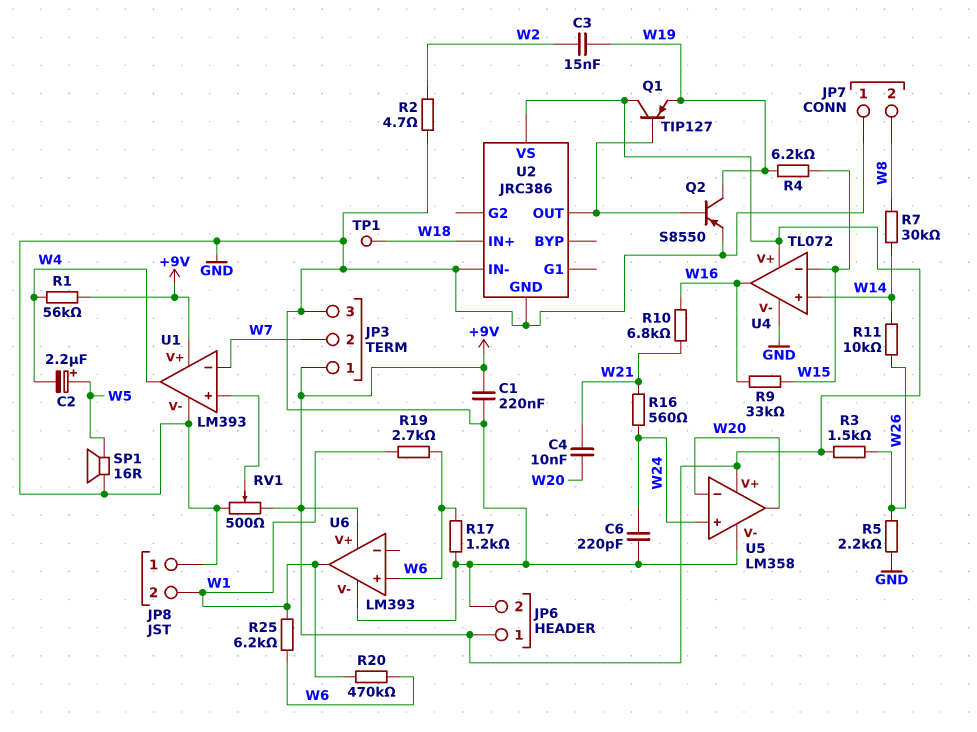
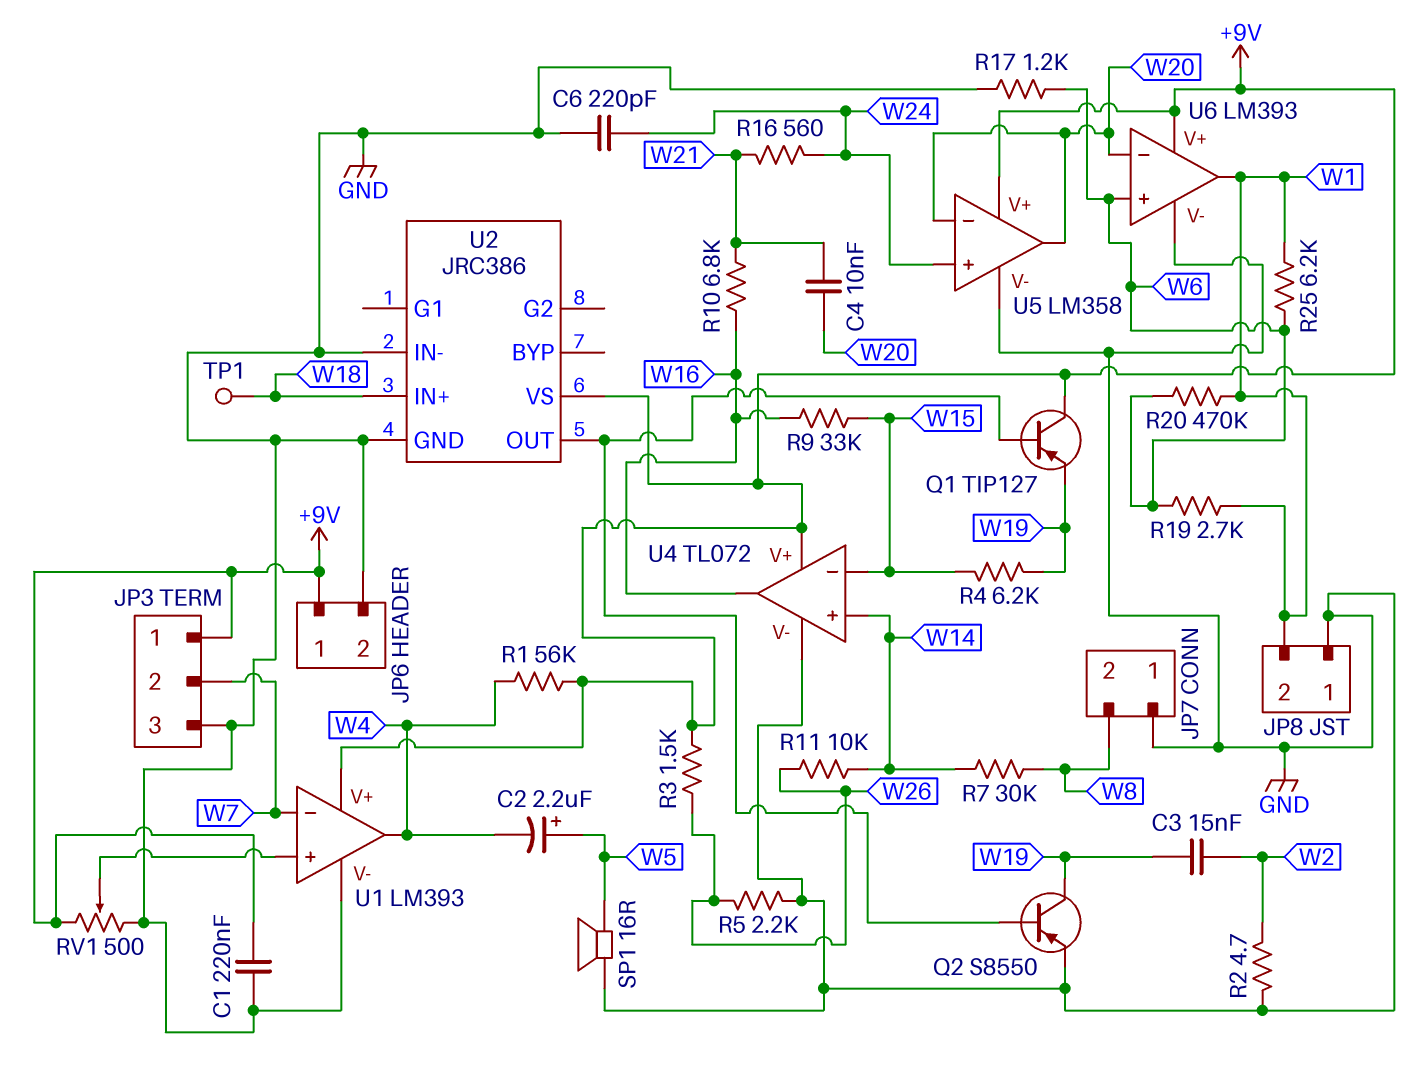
U6 pin in-: none -> W20

